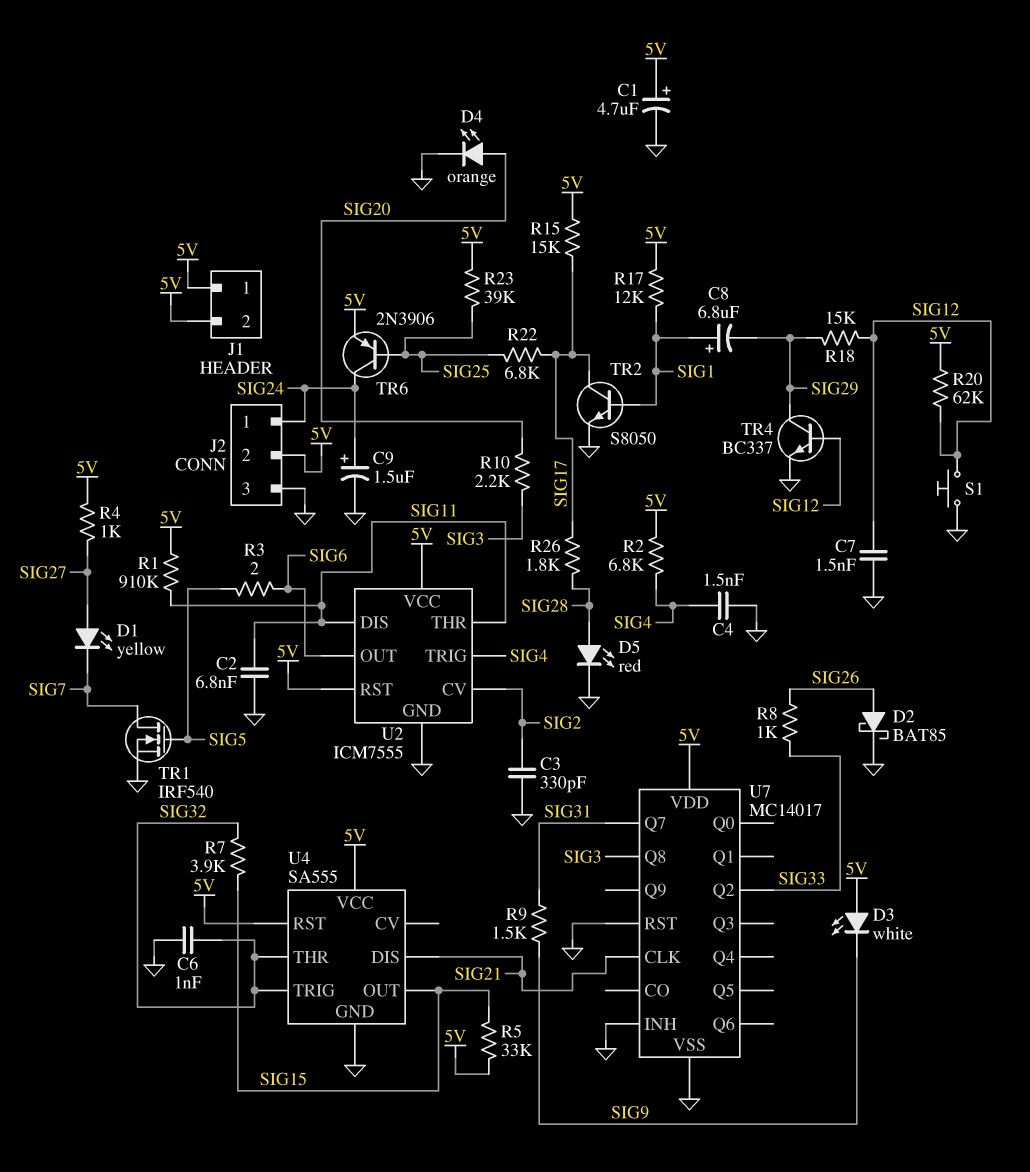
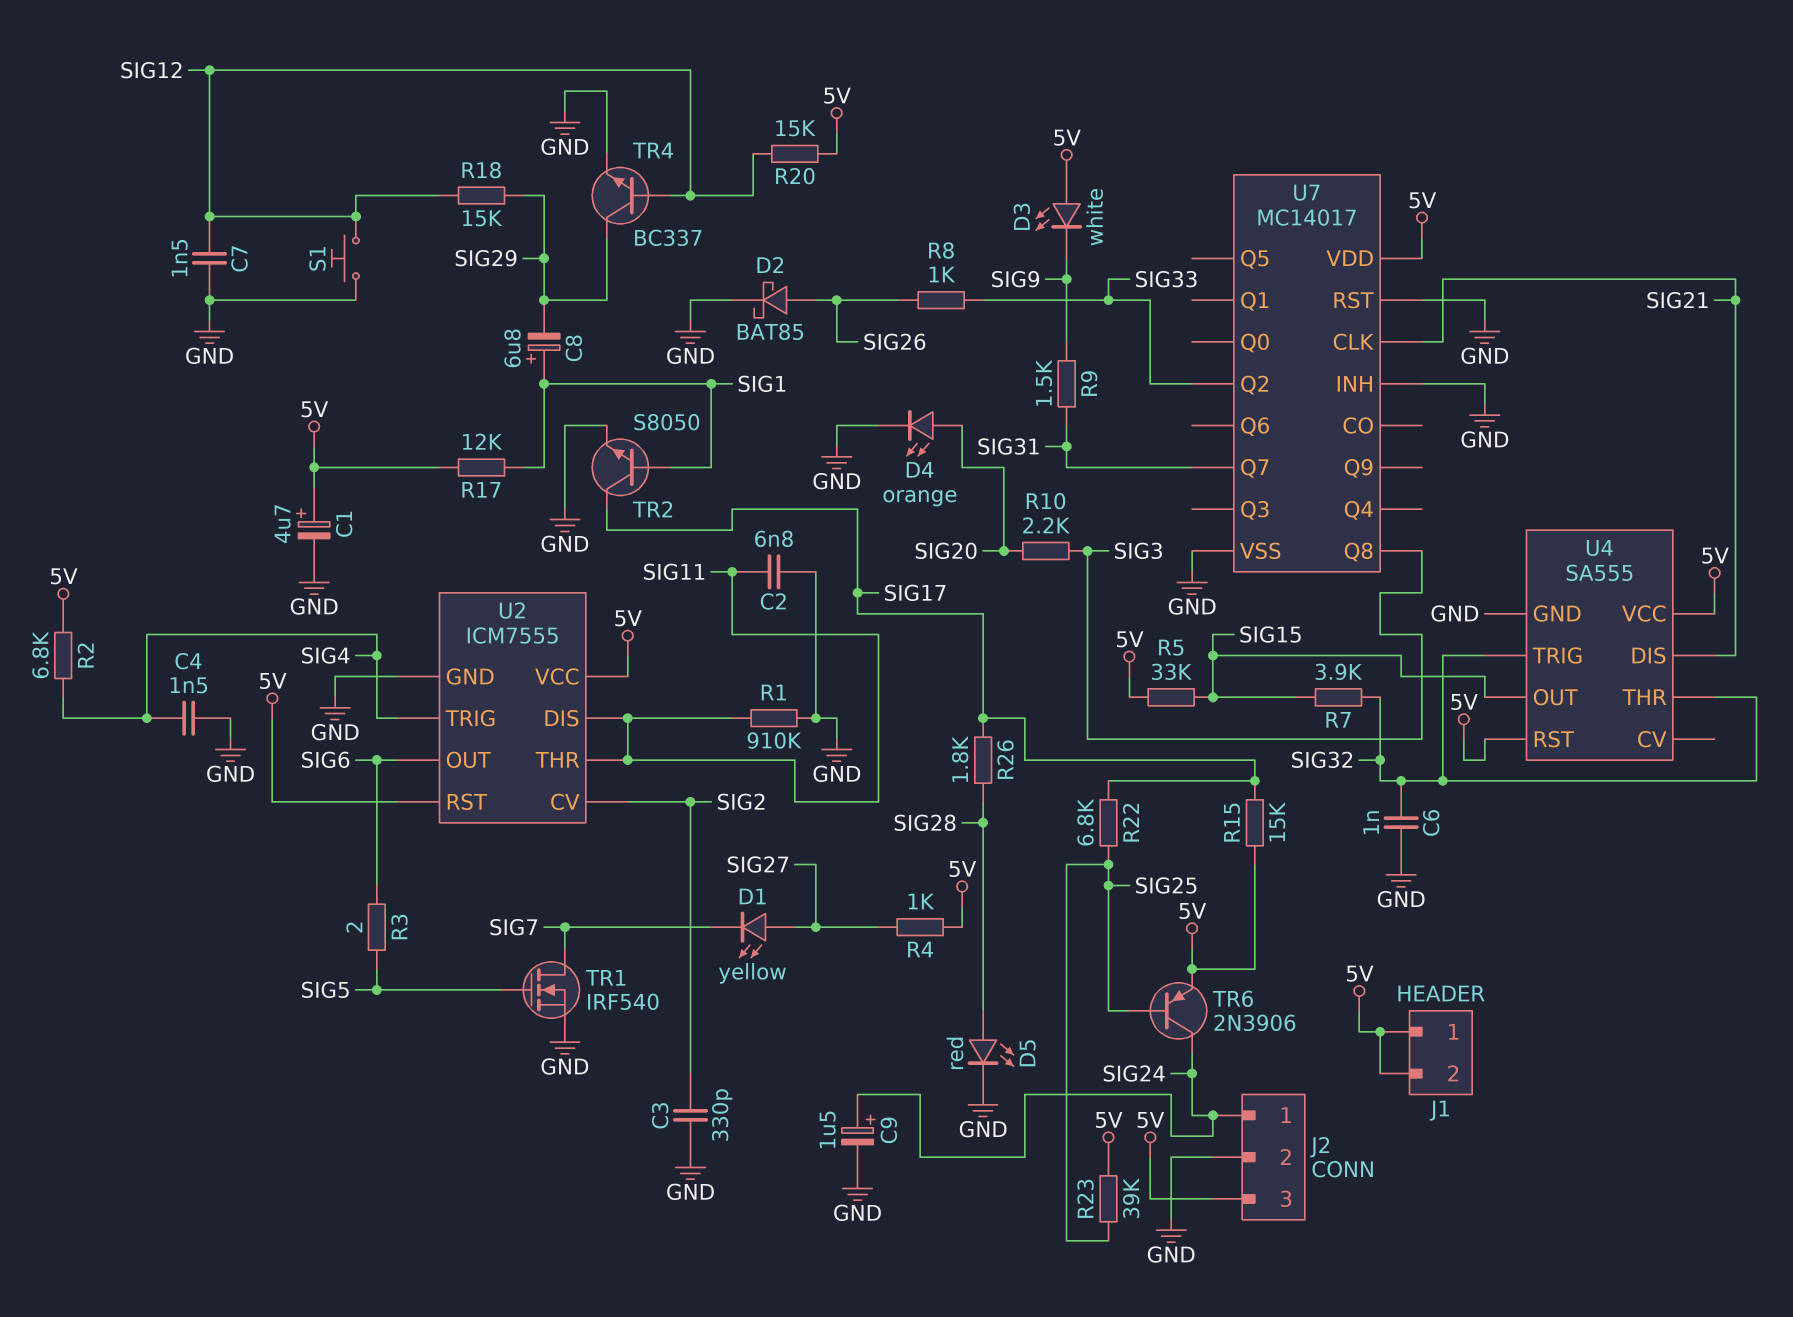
J2 pin 2: 5V -> GND
J2 pin 3: GND -> 5V
R1: 910k (5V, SIG11) -> 910k (GND, SIG11)
R20: 62k (5V, SIG12) -> 15k (5V, SIG12)

